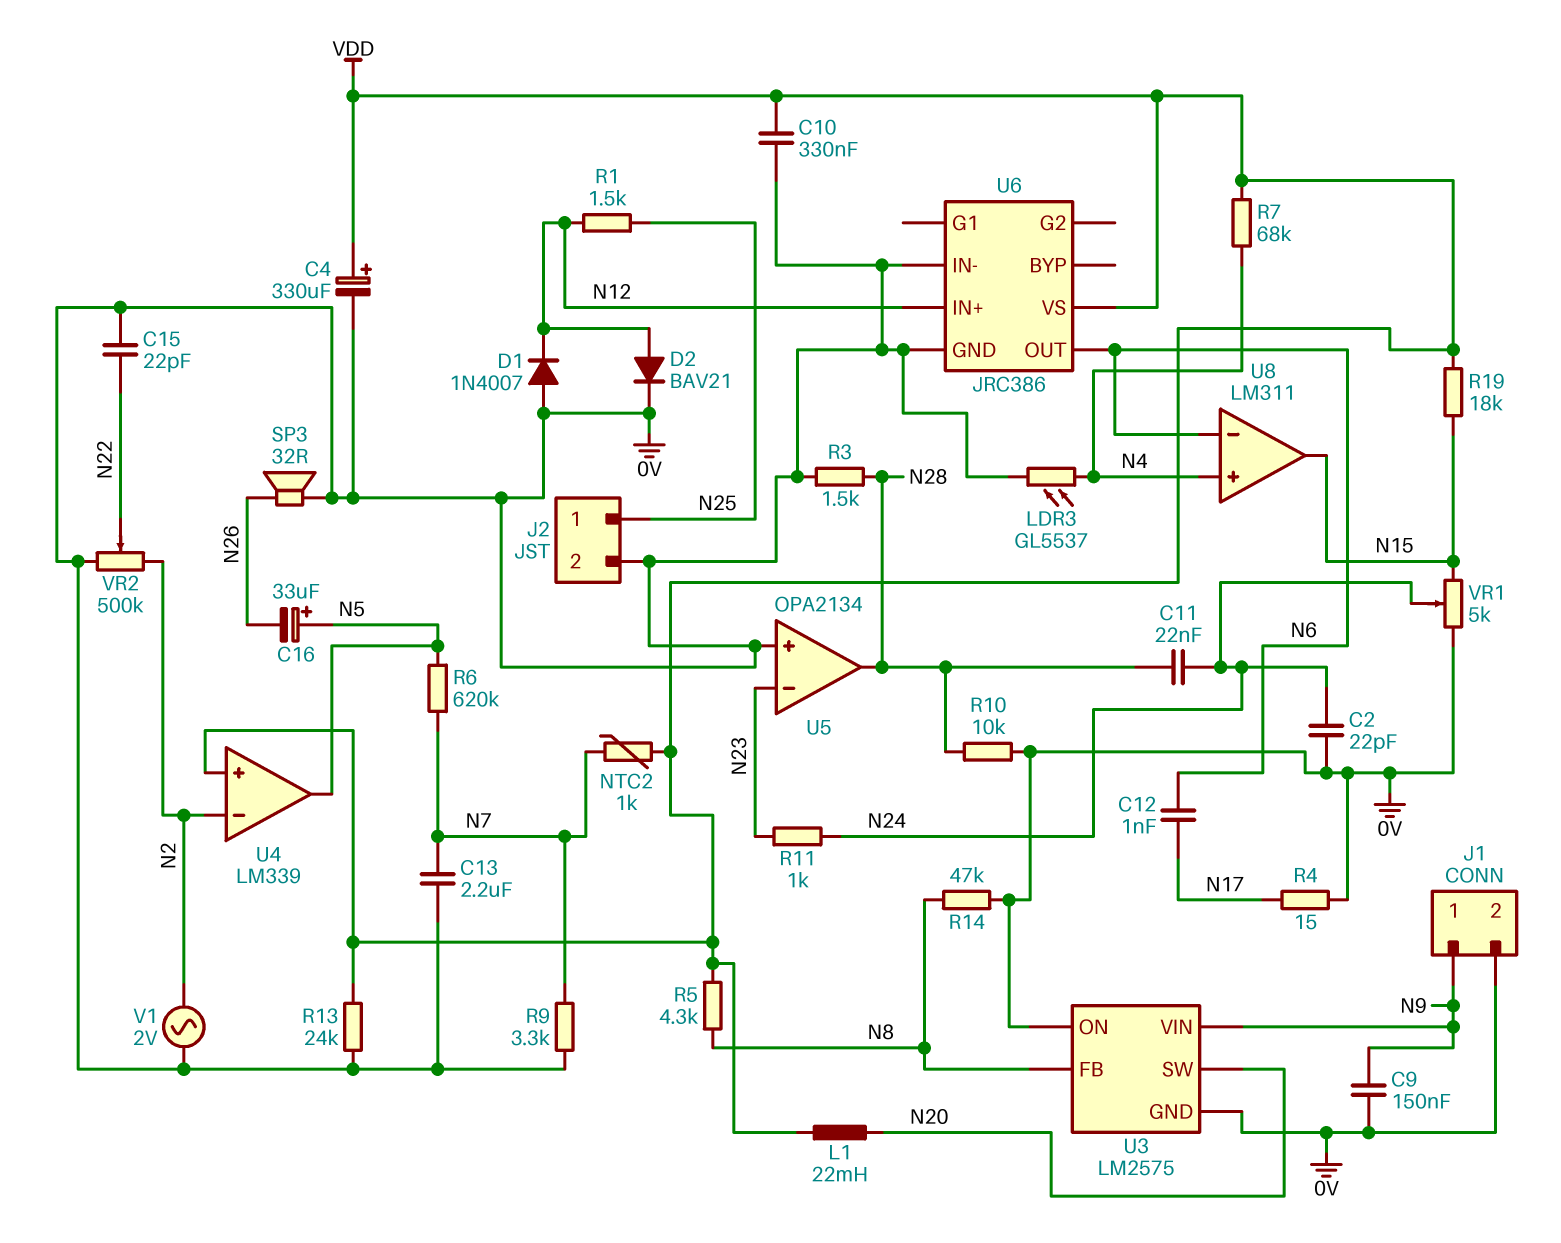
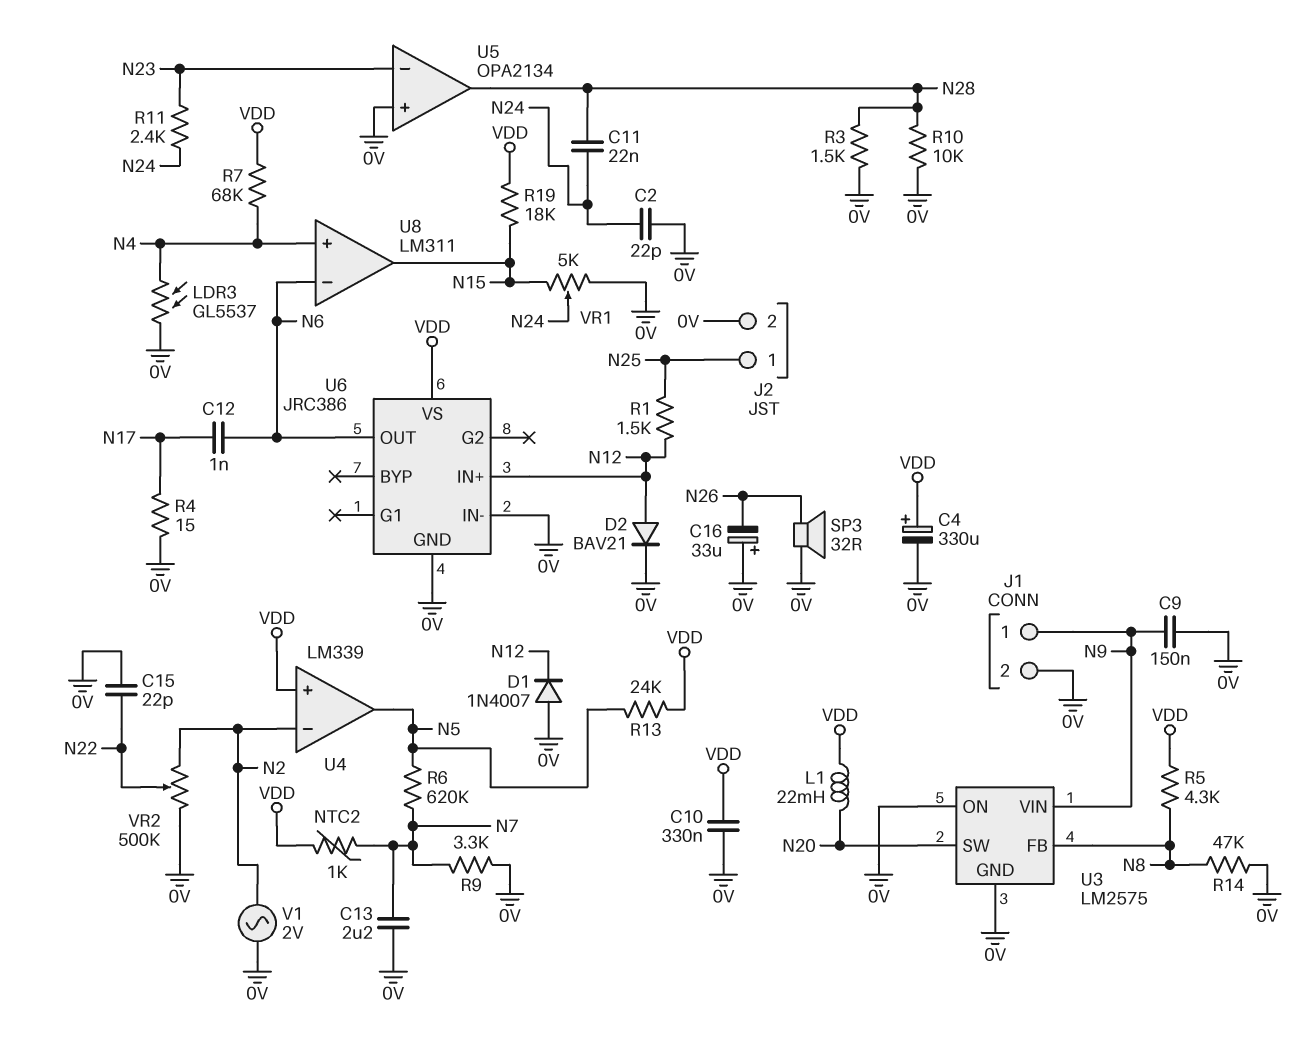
C16: 33uF (plus N5, minus N26) -> 33uF (plus 0V, minus N26)
R11: 1k (N23, N24) -> 2.4k (N23, N24)
R13: 24k (0V, VDD) -> 24k (N5, VDD)

